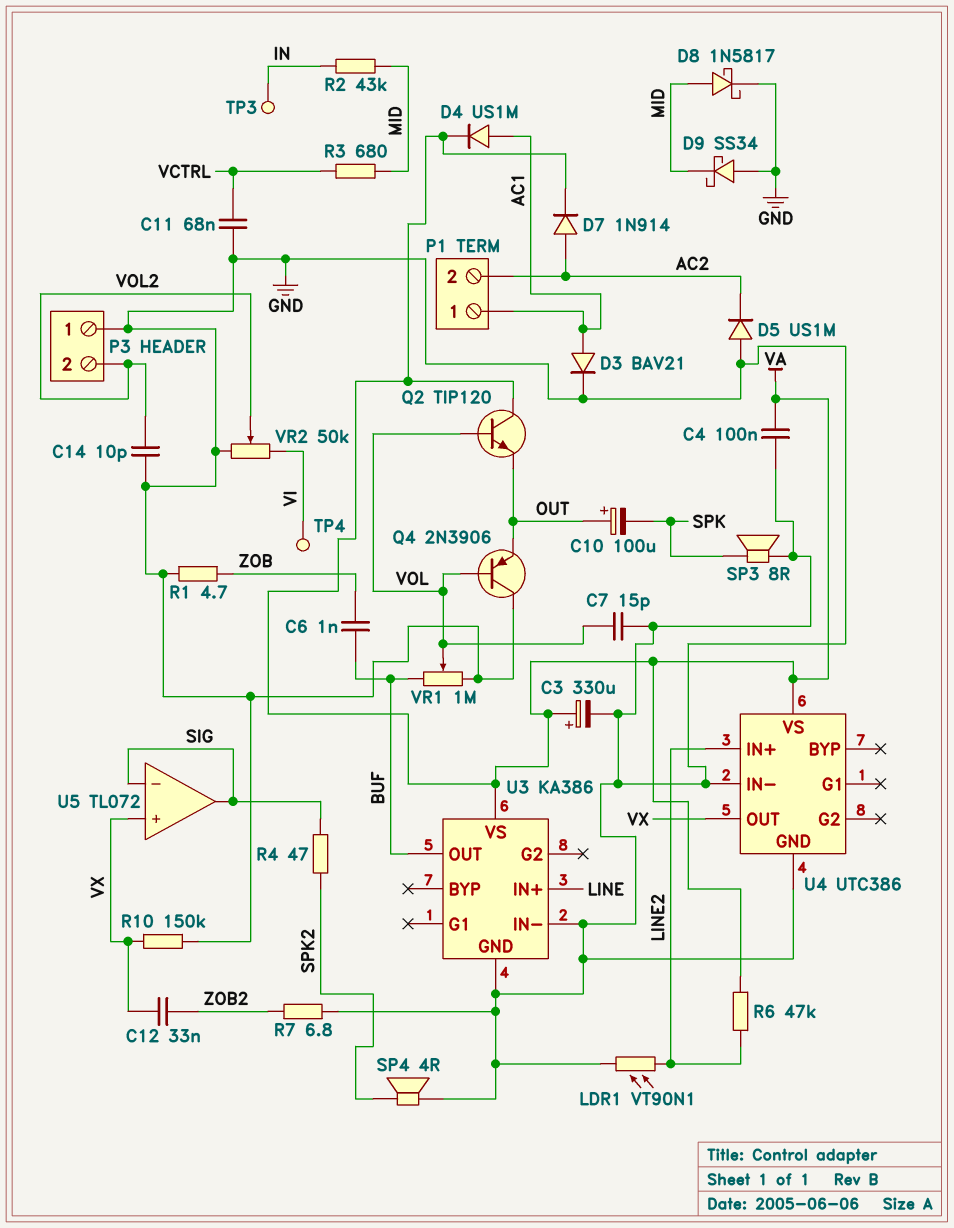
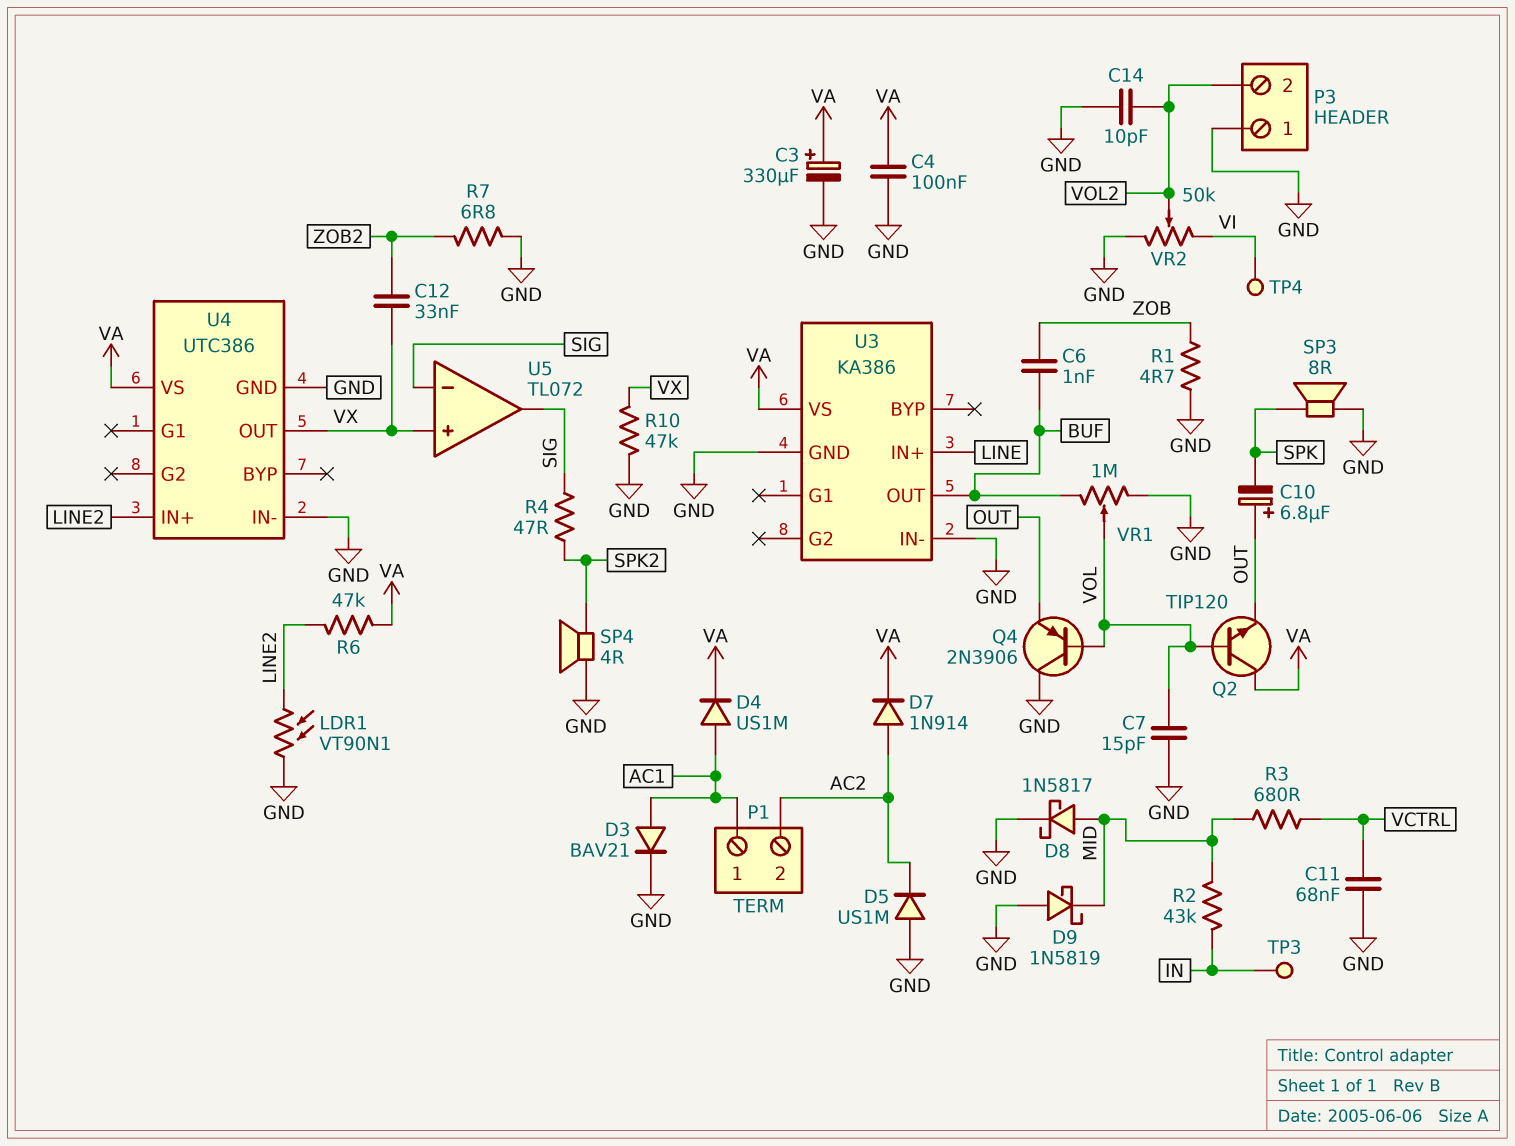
C10: 100uF (plus OUT, minus SPK) -> 6.8uF (plus OUT, minus SPK)
D9: schottky SS34 (A GND, K MID) -> schottky 1N5819 (A GND, K MID)
R10: 150k (GND, VX) -> 47k (GND, VX)

